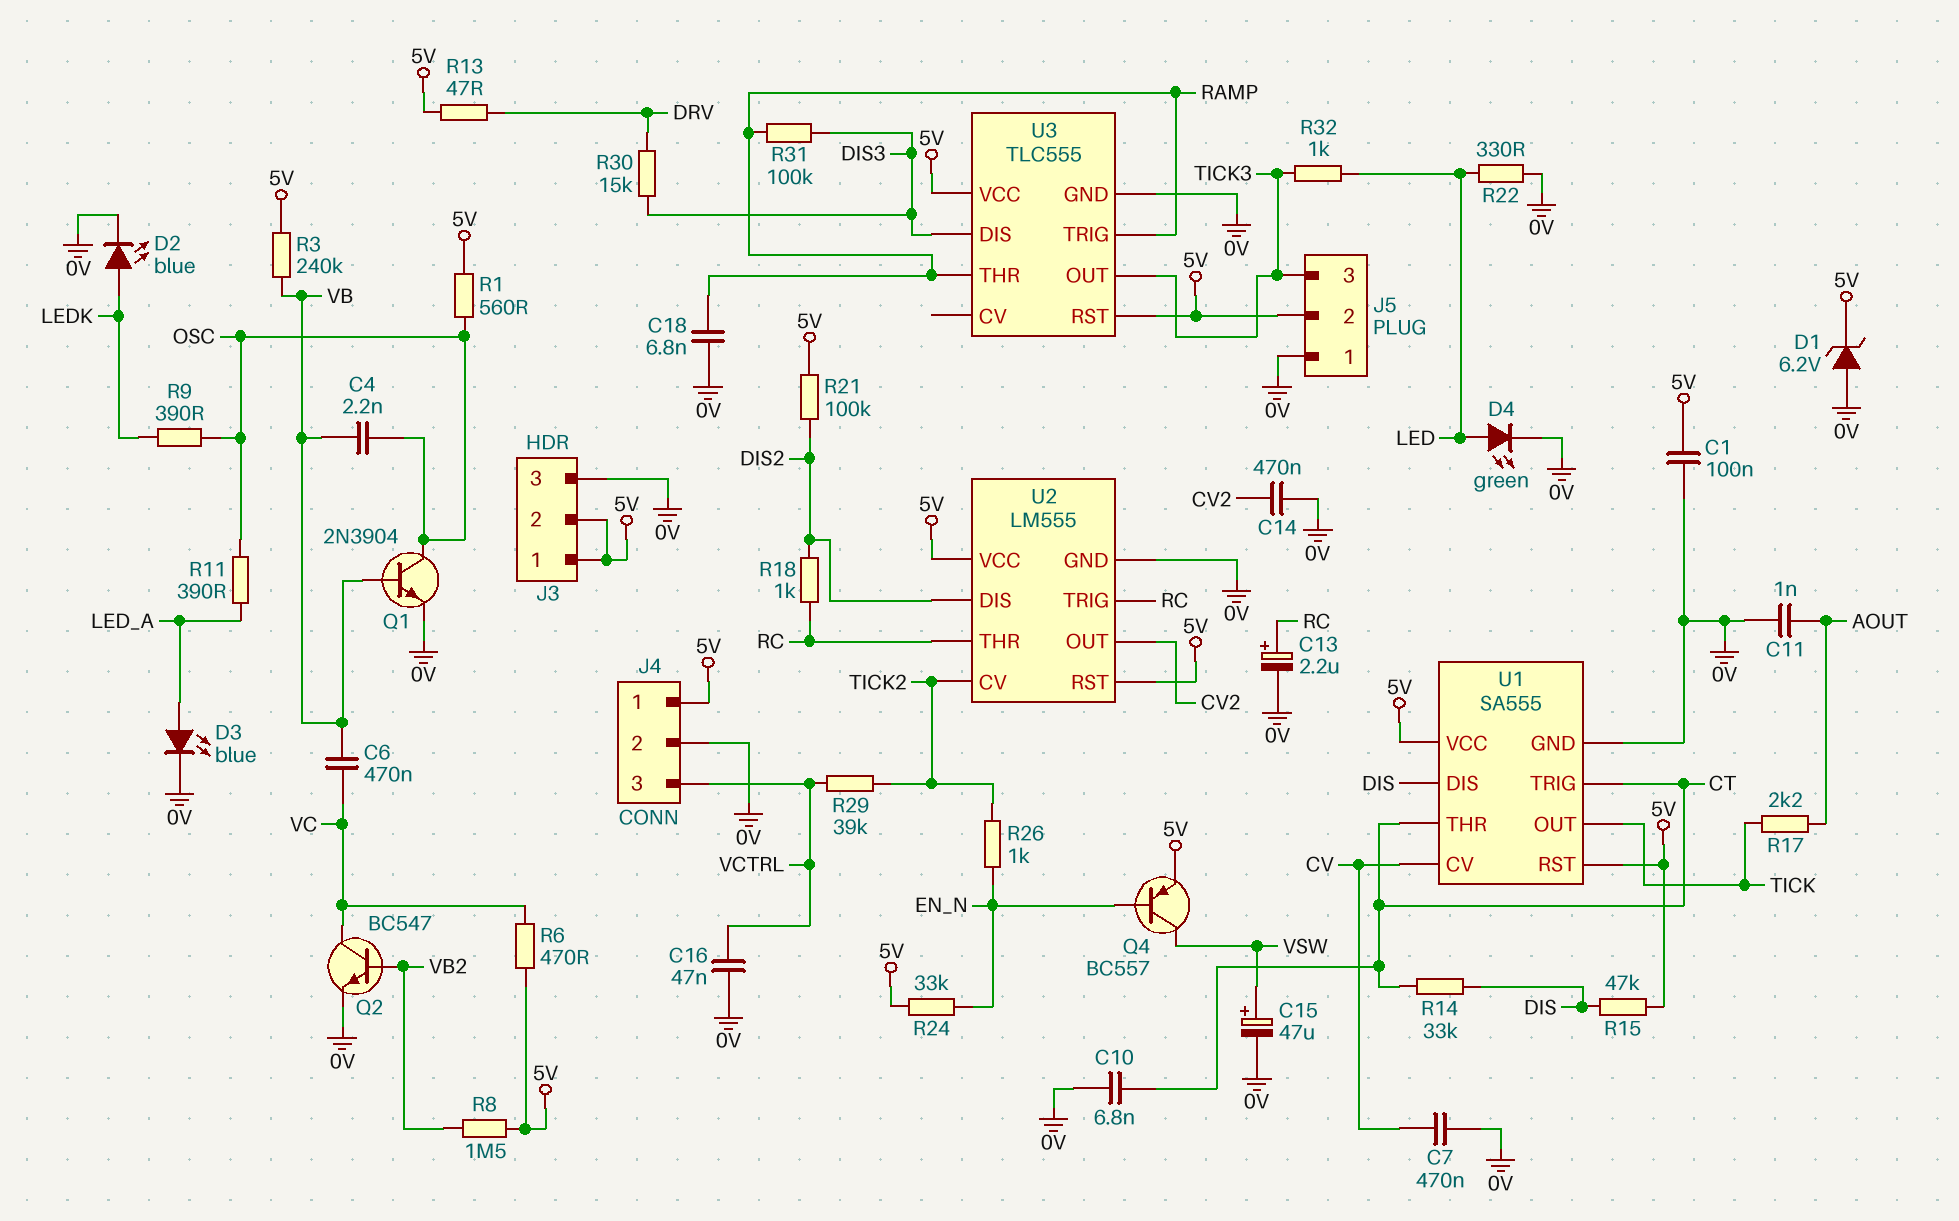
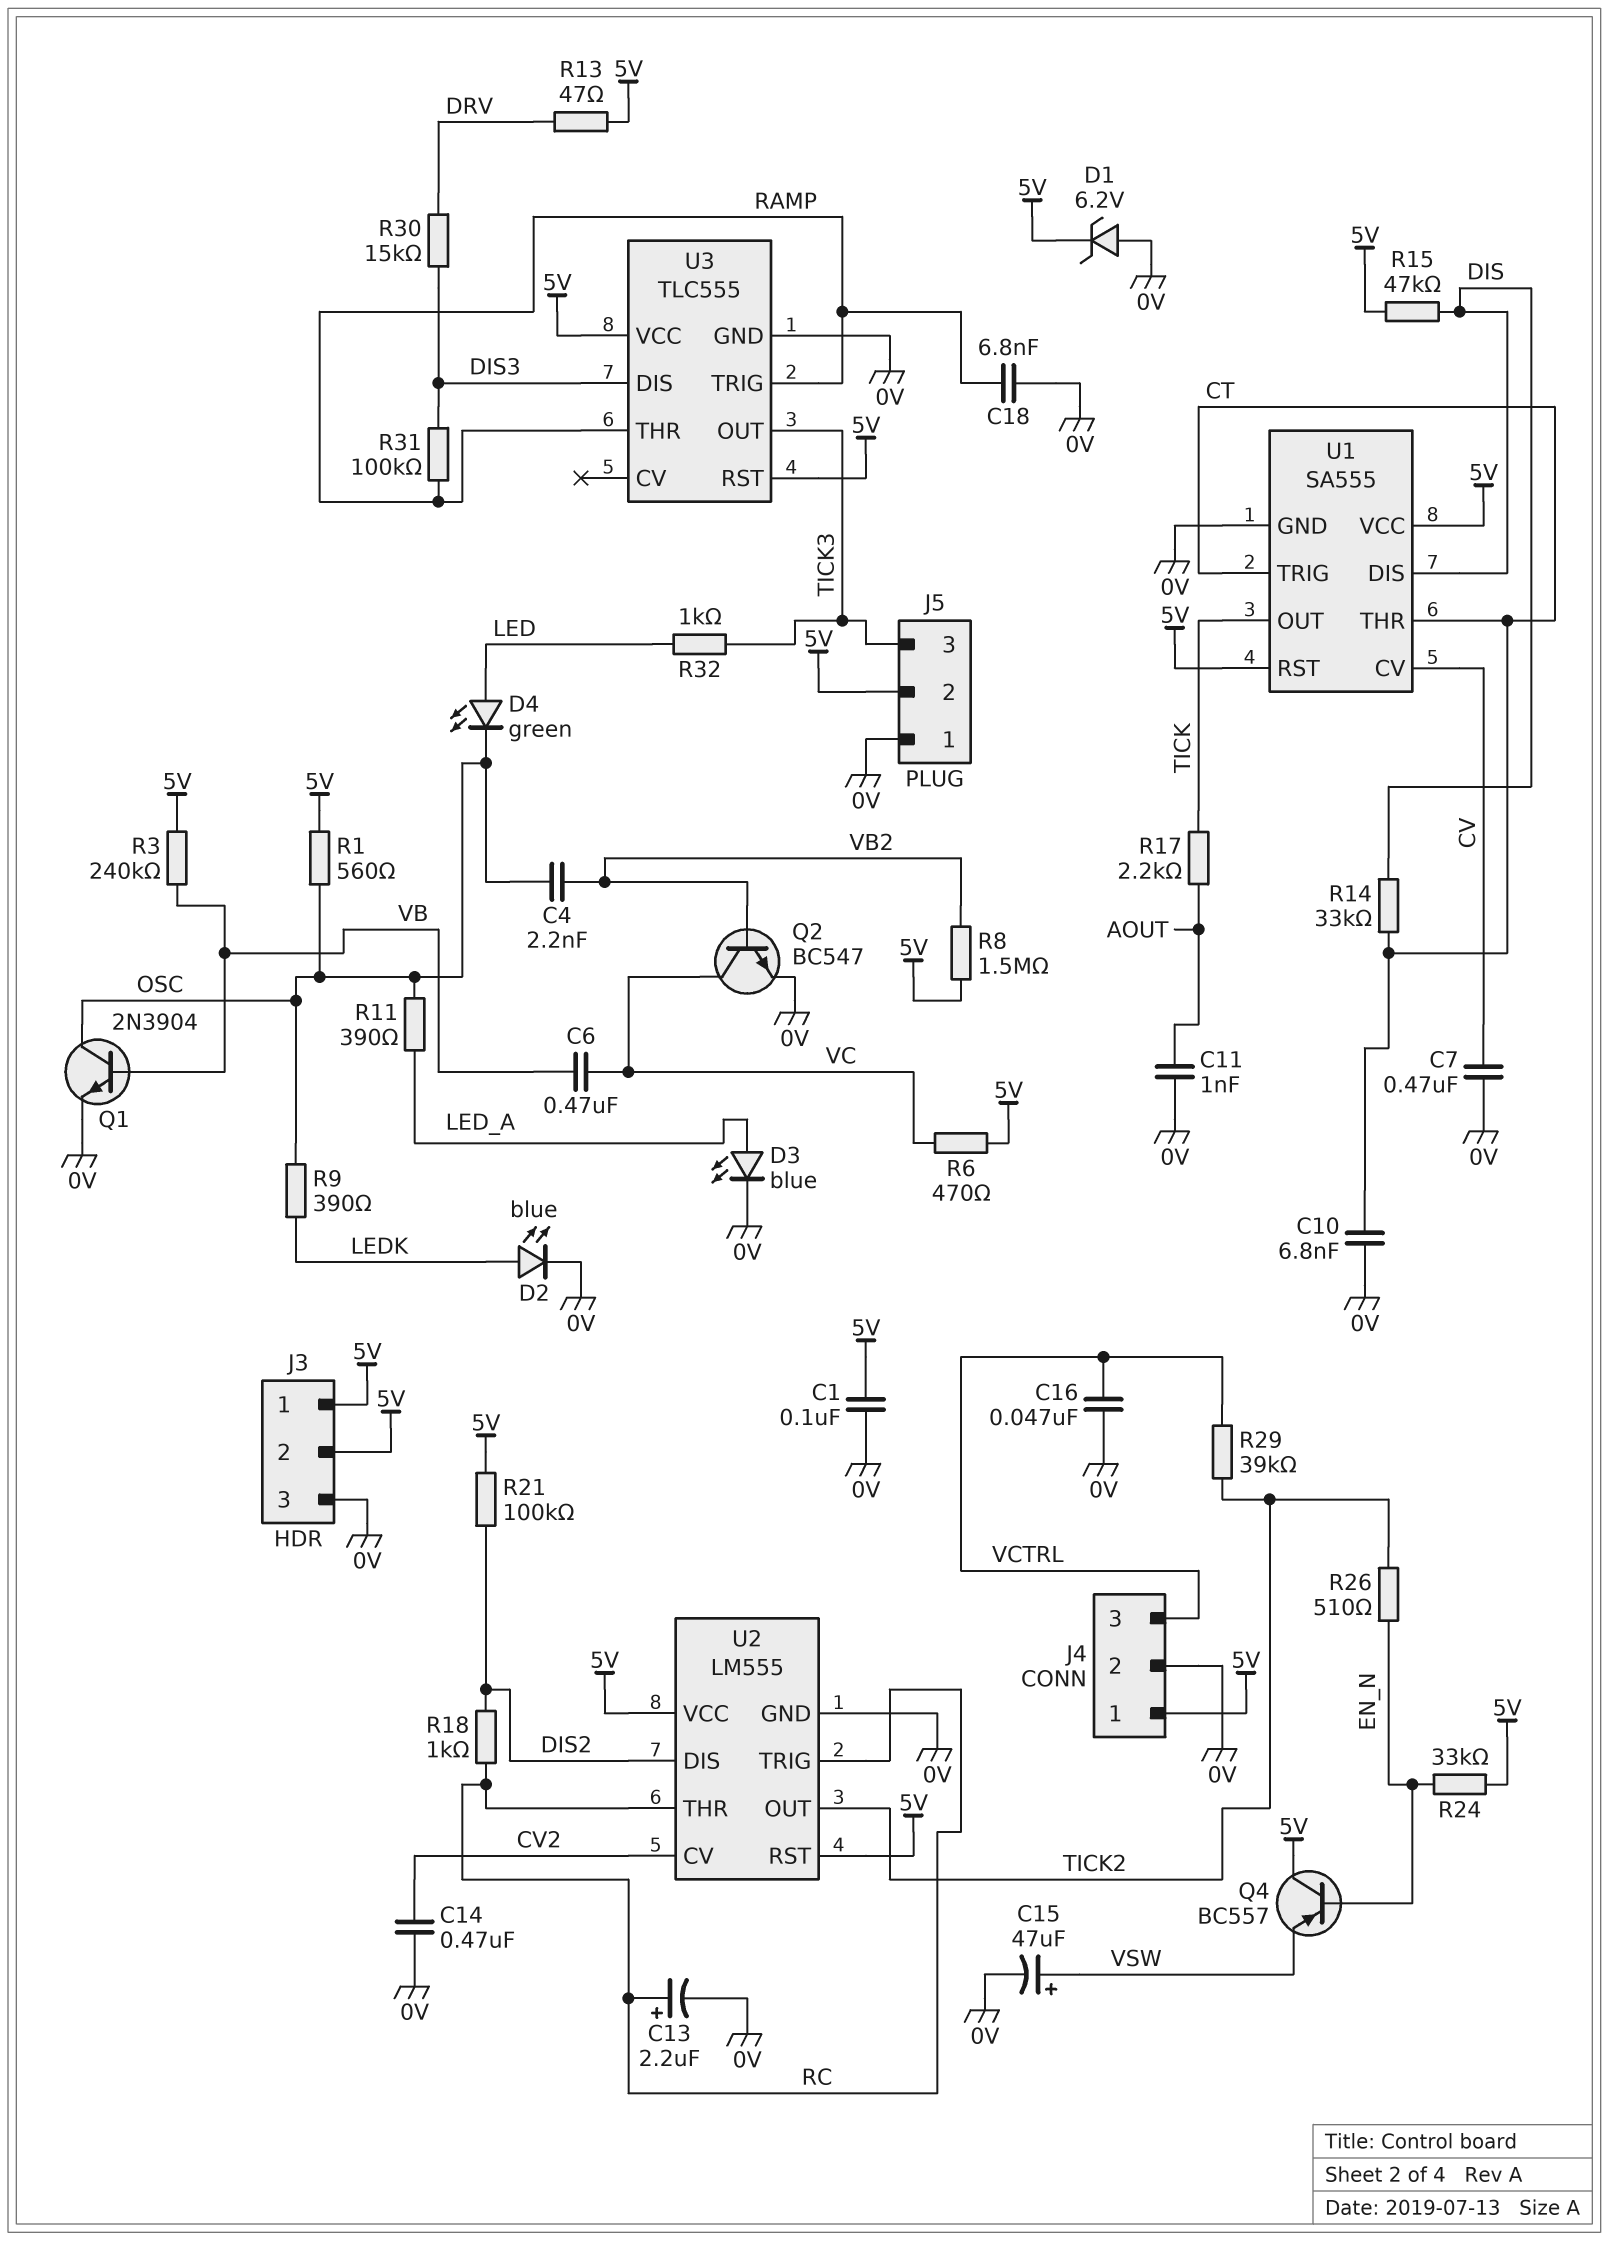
C4: 2.2nF (OSC, VB) -> 2.2nF (OSC, VB2)
D4: LED green (A LED, K 0V) -> LED green (A LED, K OSC)
Q4: PNP BC557 (B EN_N, C VSW, E 5V) -> PNP BC557 (B EN_N, C 5V, E VSW)
R22: 330 (0V, LED) -> none
R26: 1k (EN_N, TICK2) -> 510 (EN_N, TICK2)
U2 pin CV: TICK2 -> CV2
U2 pin OUT: CV2 -> TICK2

